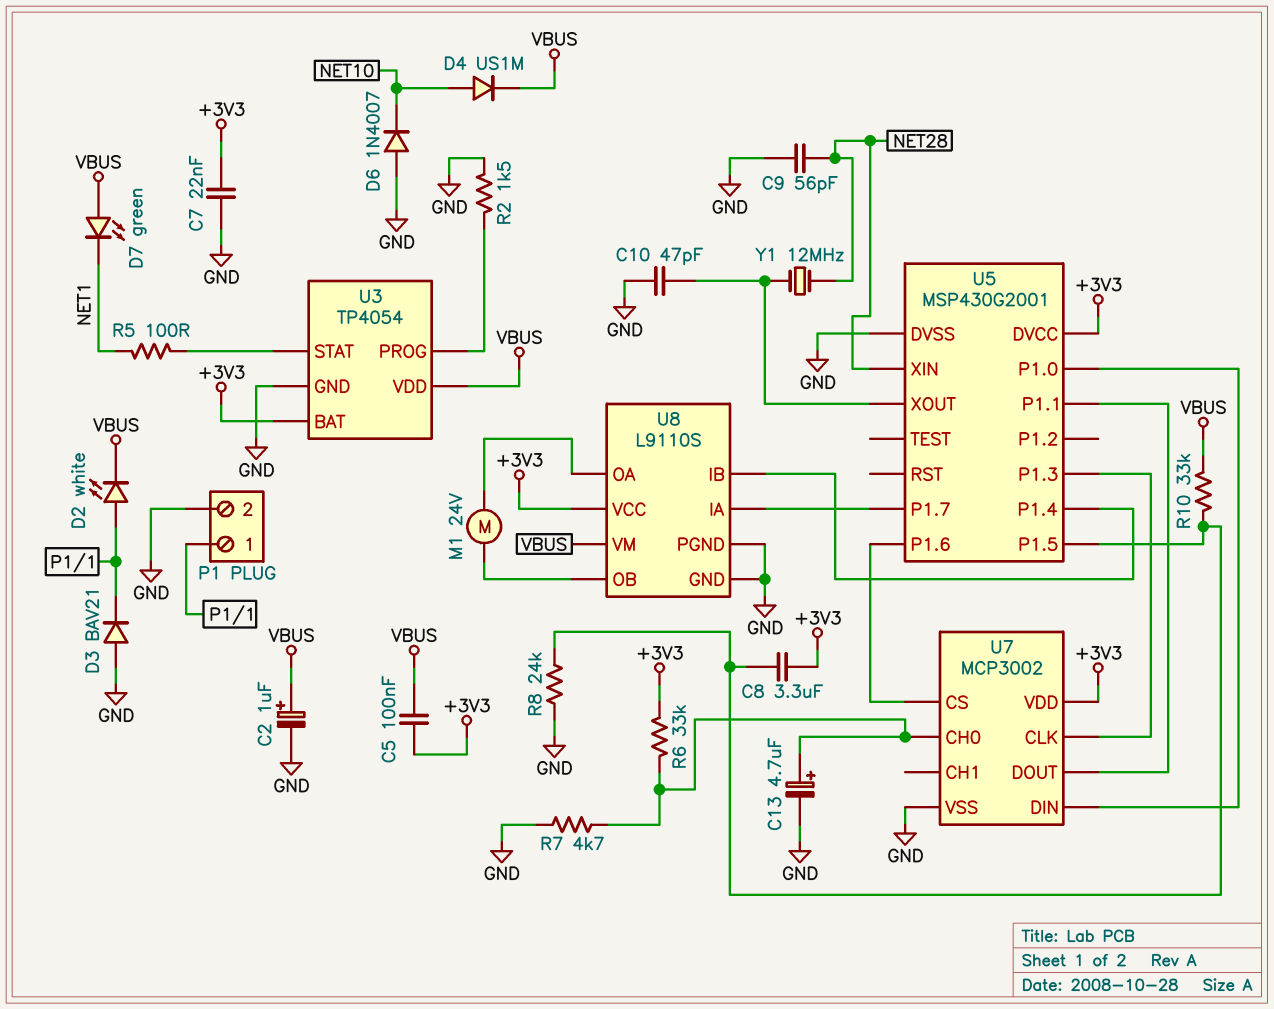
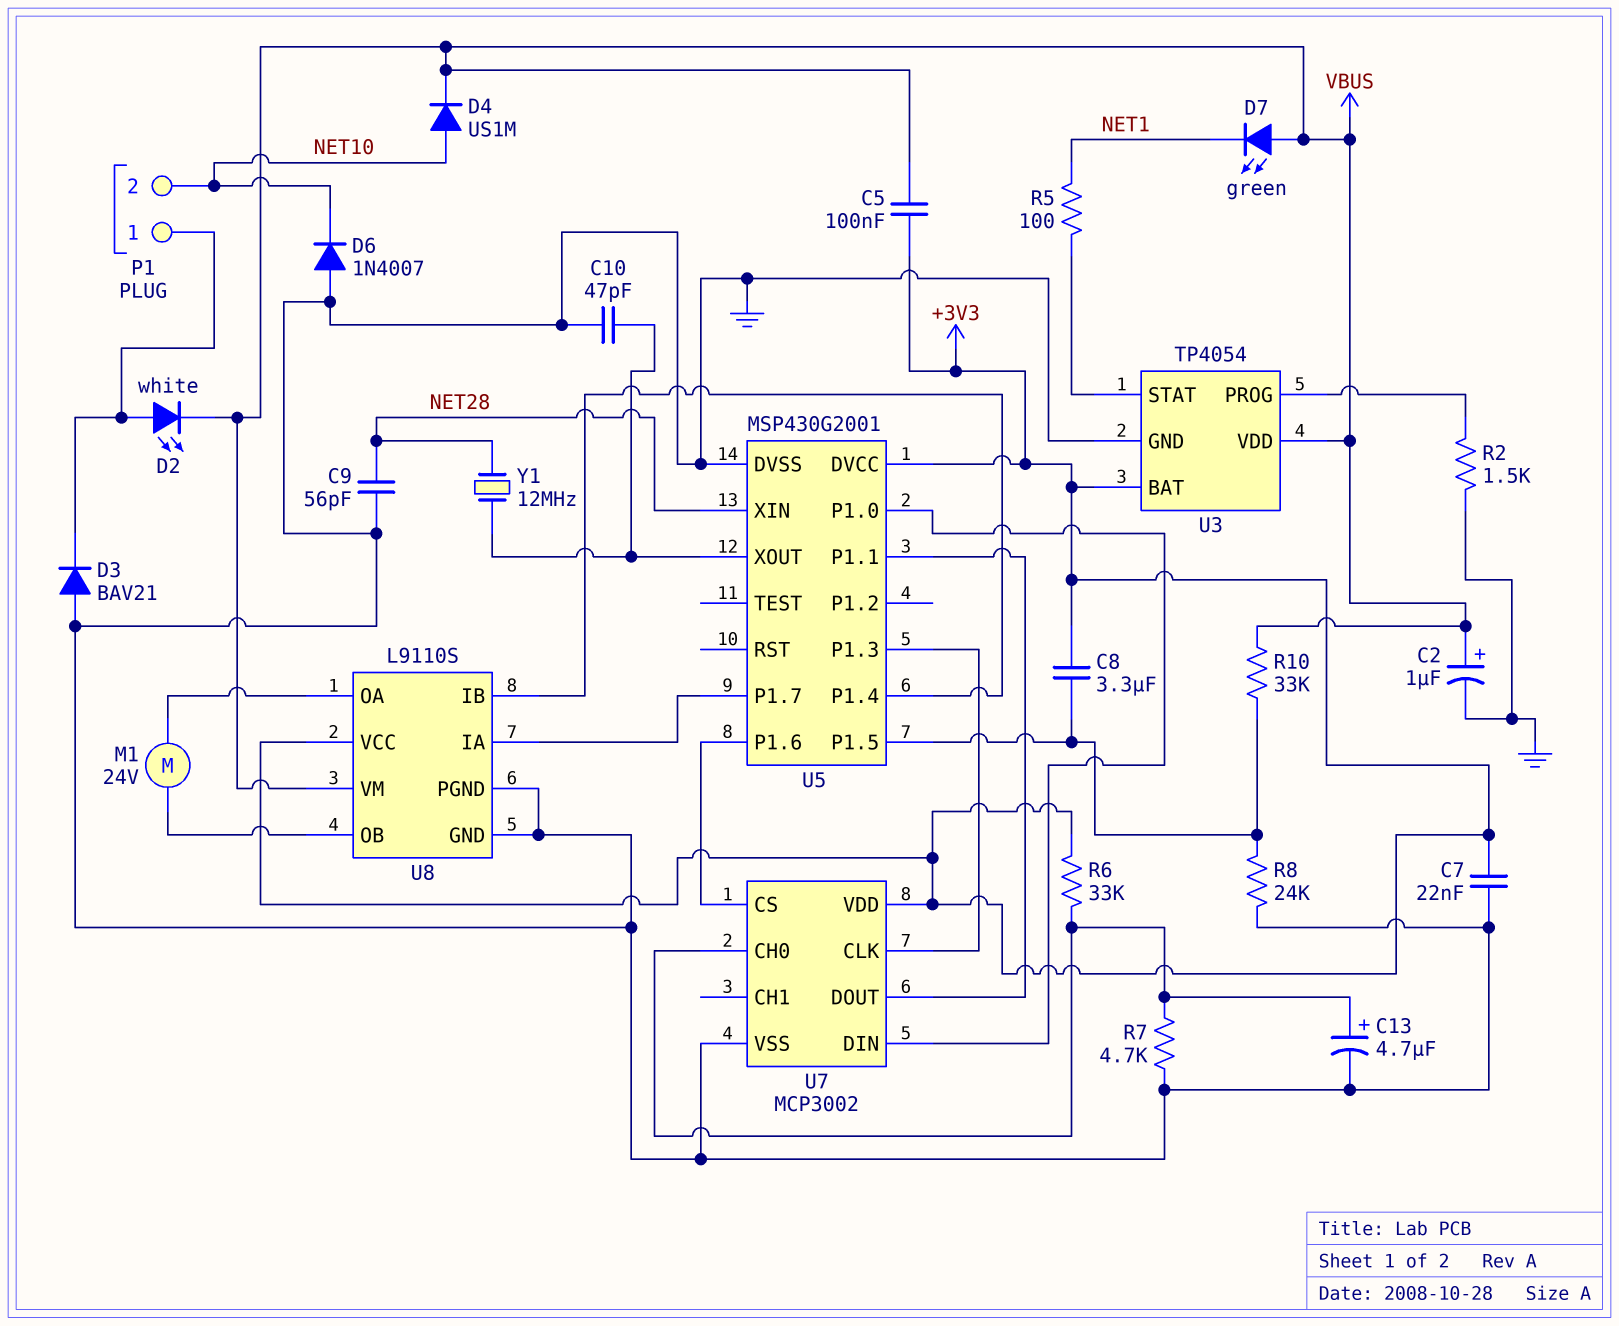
P1 pin 2: GND -> NET10

